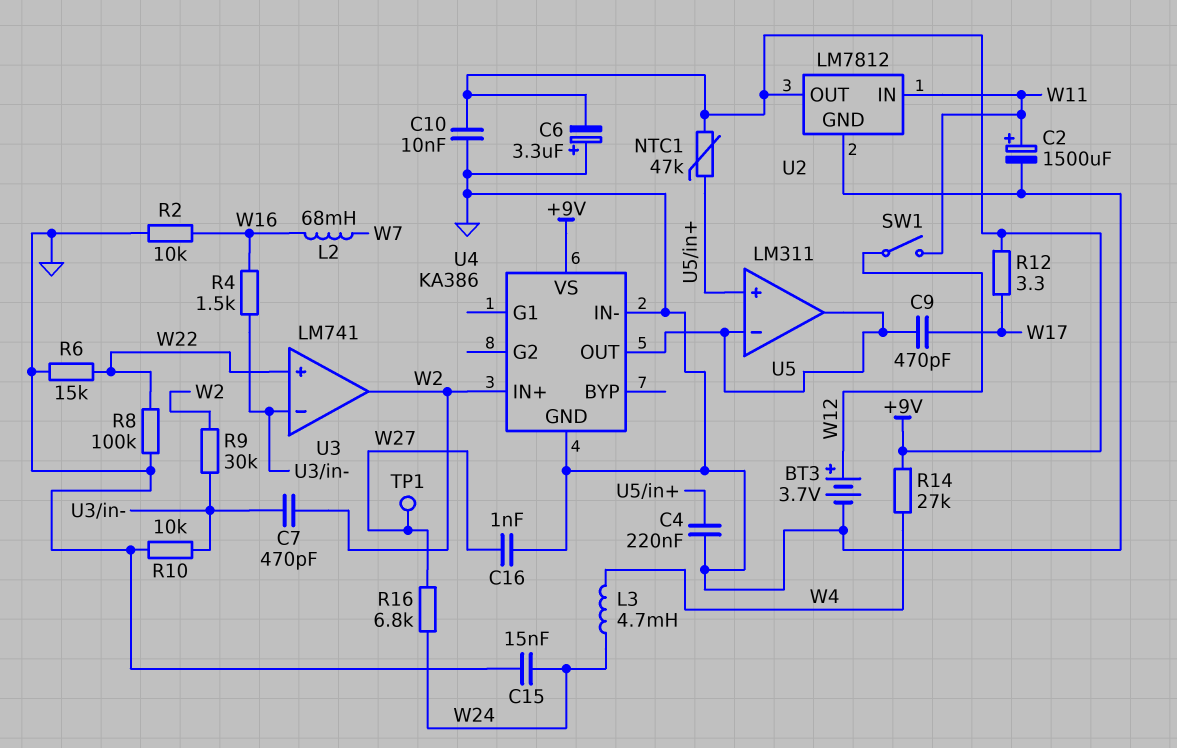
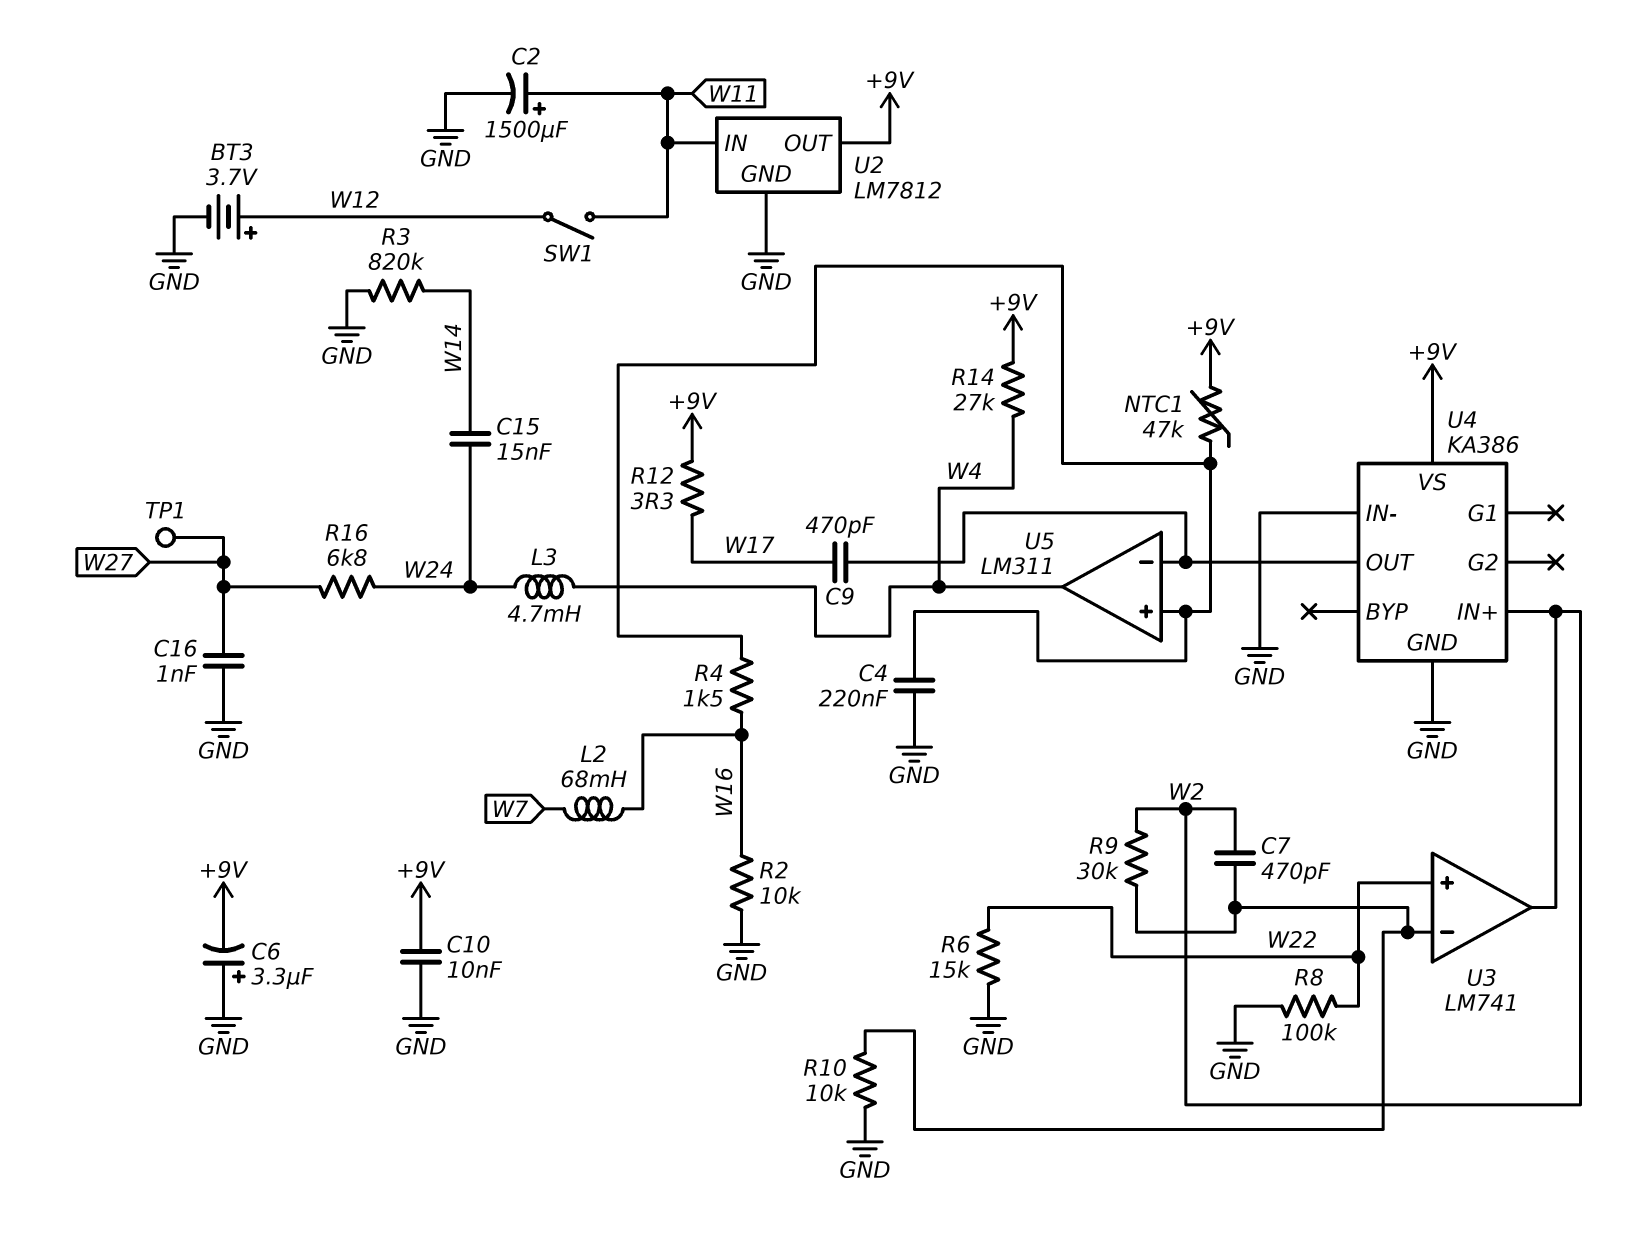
C15: 15nF (GND, W24) -> 15nF (W14, W24)
R3: none -> 820k (GND, W14)
R4: 1.5k (U3/in-, W16) -> 1.5k (U5/in+, W16)
U5 pin out: U4/OUT -> W4

